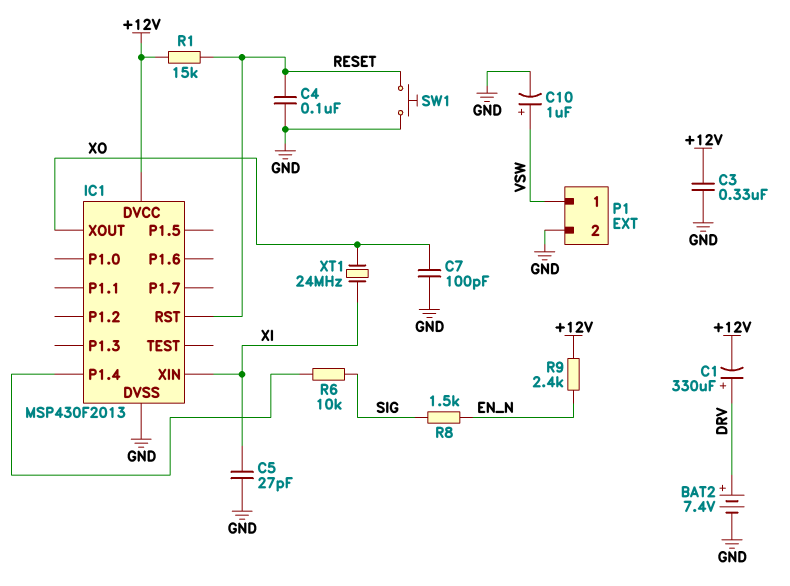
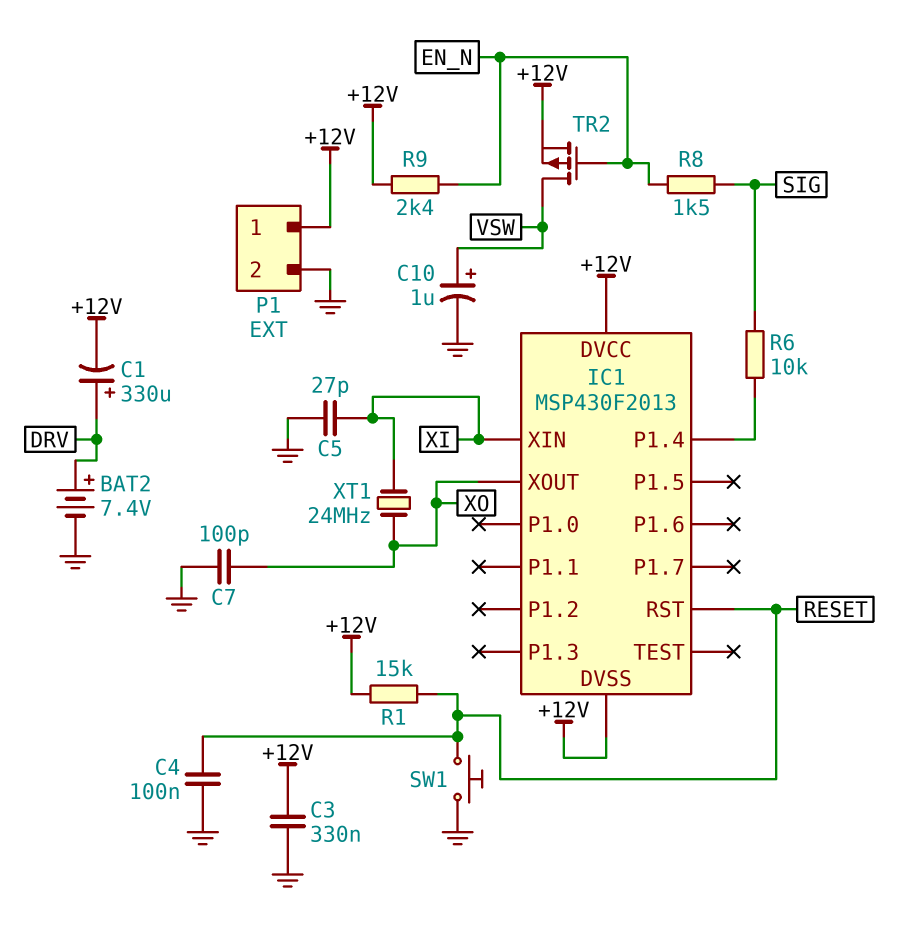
IC1 pin DVSS: GND -> +12V
P1 pin 1: VSW -> +12V
TR2: none -> PMOS (G EN_N, D VSW, S +12V)

